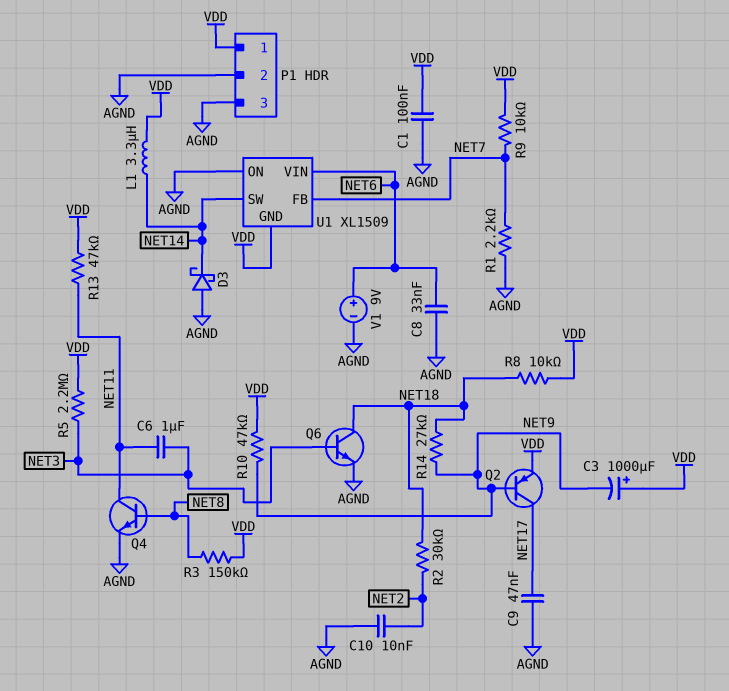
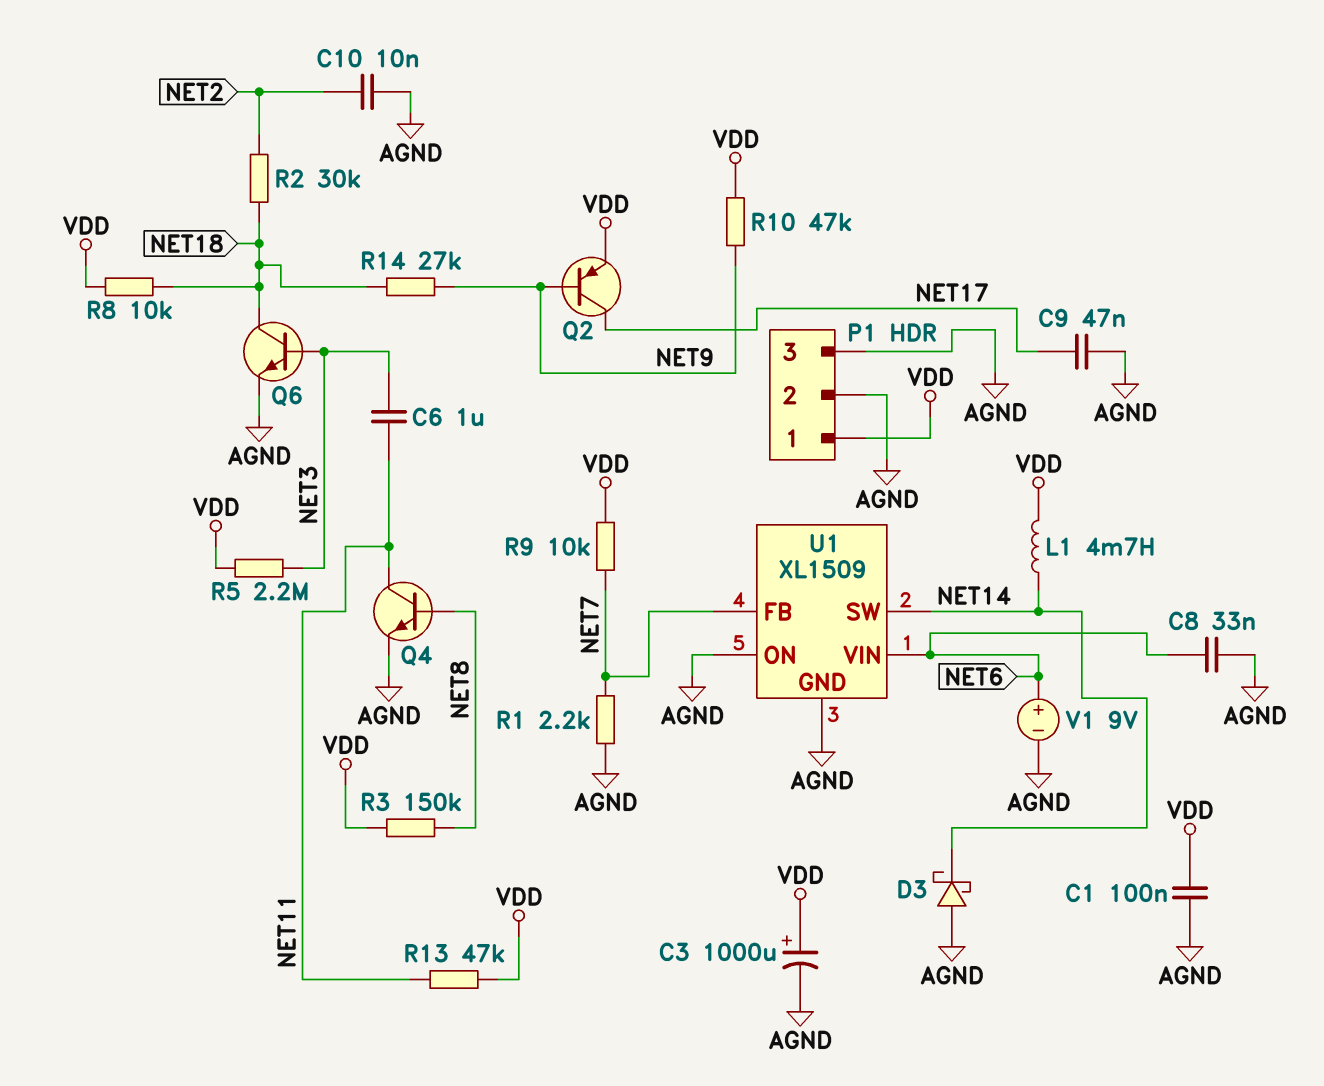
C3: 1000uF (plus VDD, minus NET9) -> 1000uF (plus VDD, minus AGND)
L1: 3.3uH (NET14, VDD) -> 4.7mH (NET14, VDD)
U1 pin GND: VDD -> AGND

